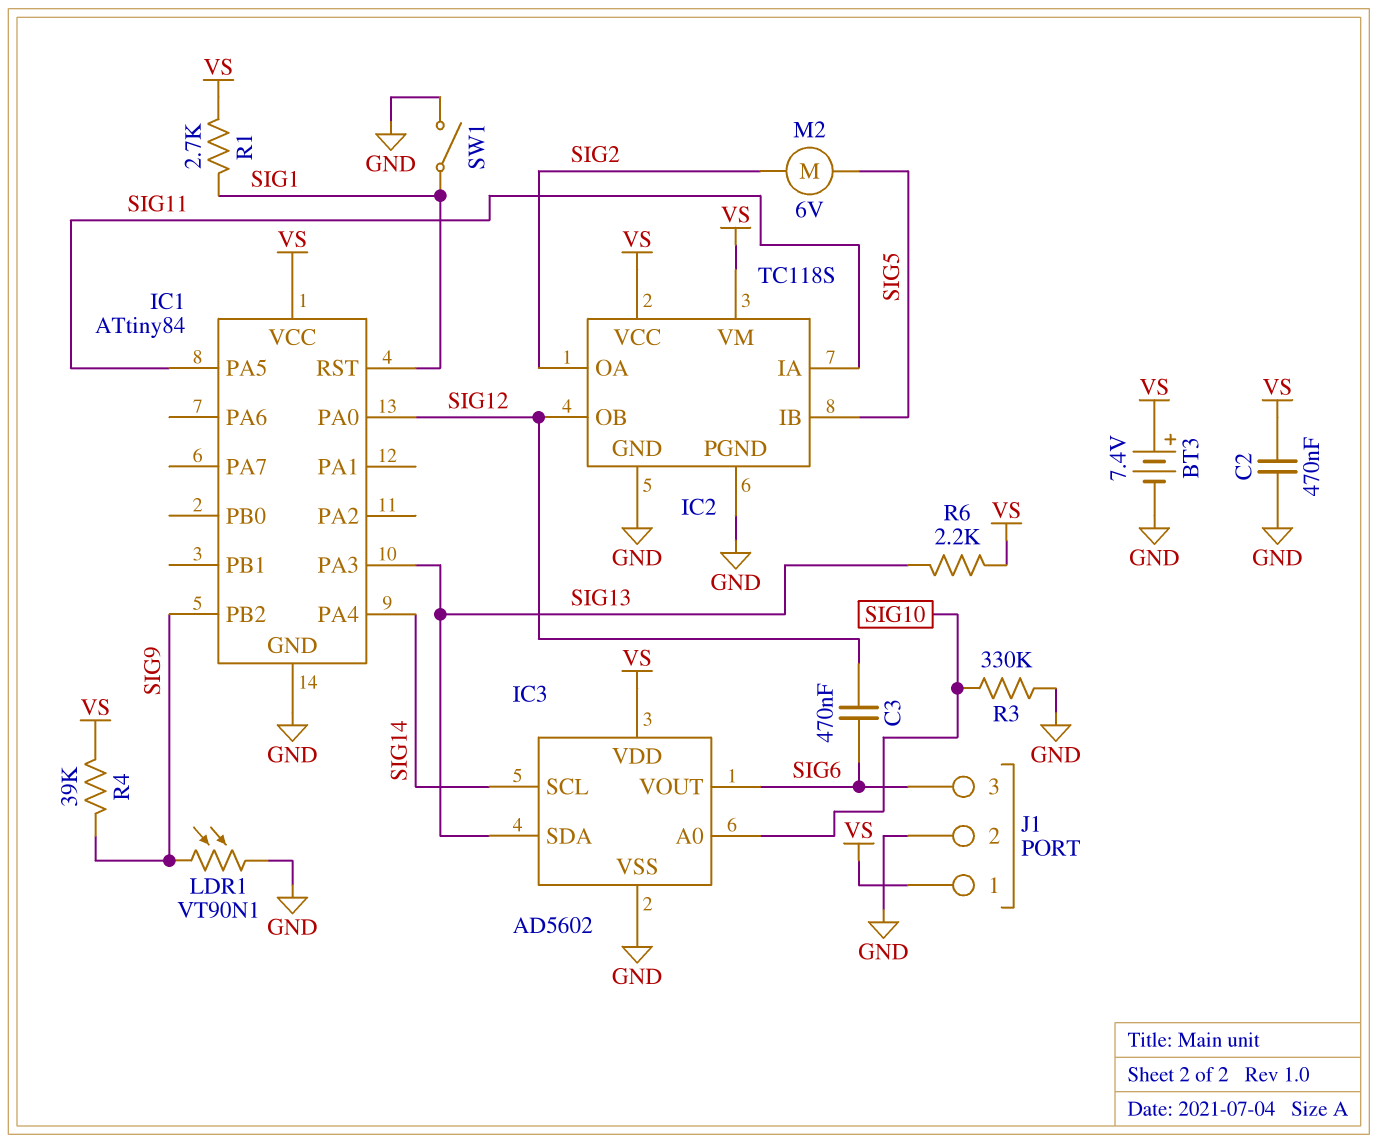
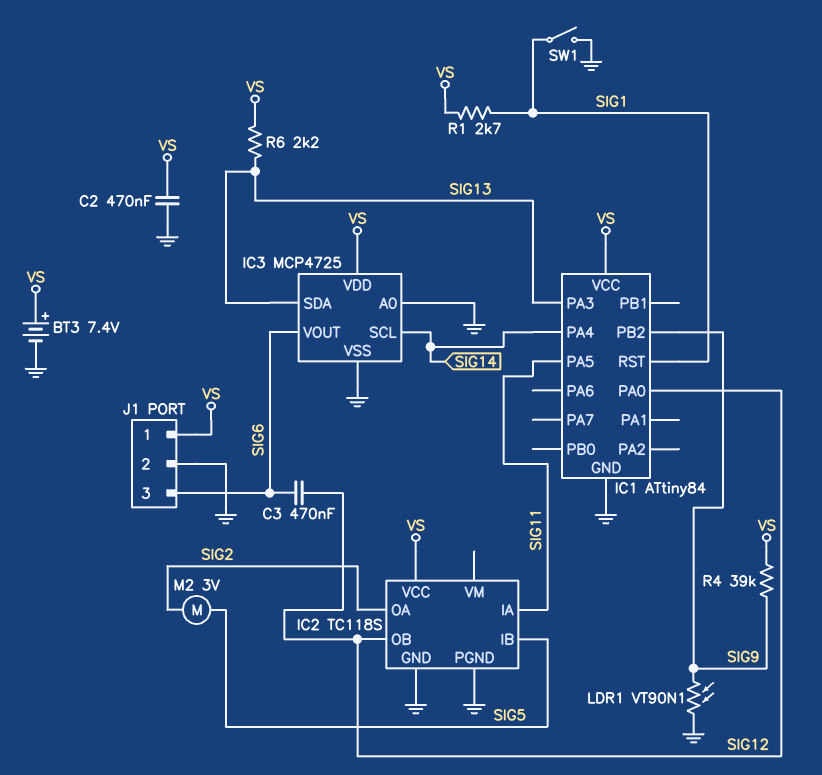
IC2 pin VM: VS -> none
IC3: AD5602 -> MCP4725
IC3 pin A0: SIG10 -> GND
M2: motor 6V (SIG2, SIG5) -> motor 3V (SIG2, SIG5)
R3: 330k (GND, SIG10) -> none

